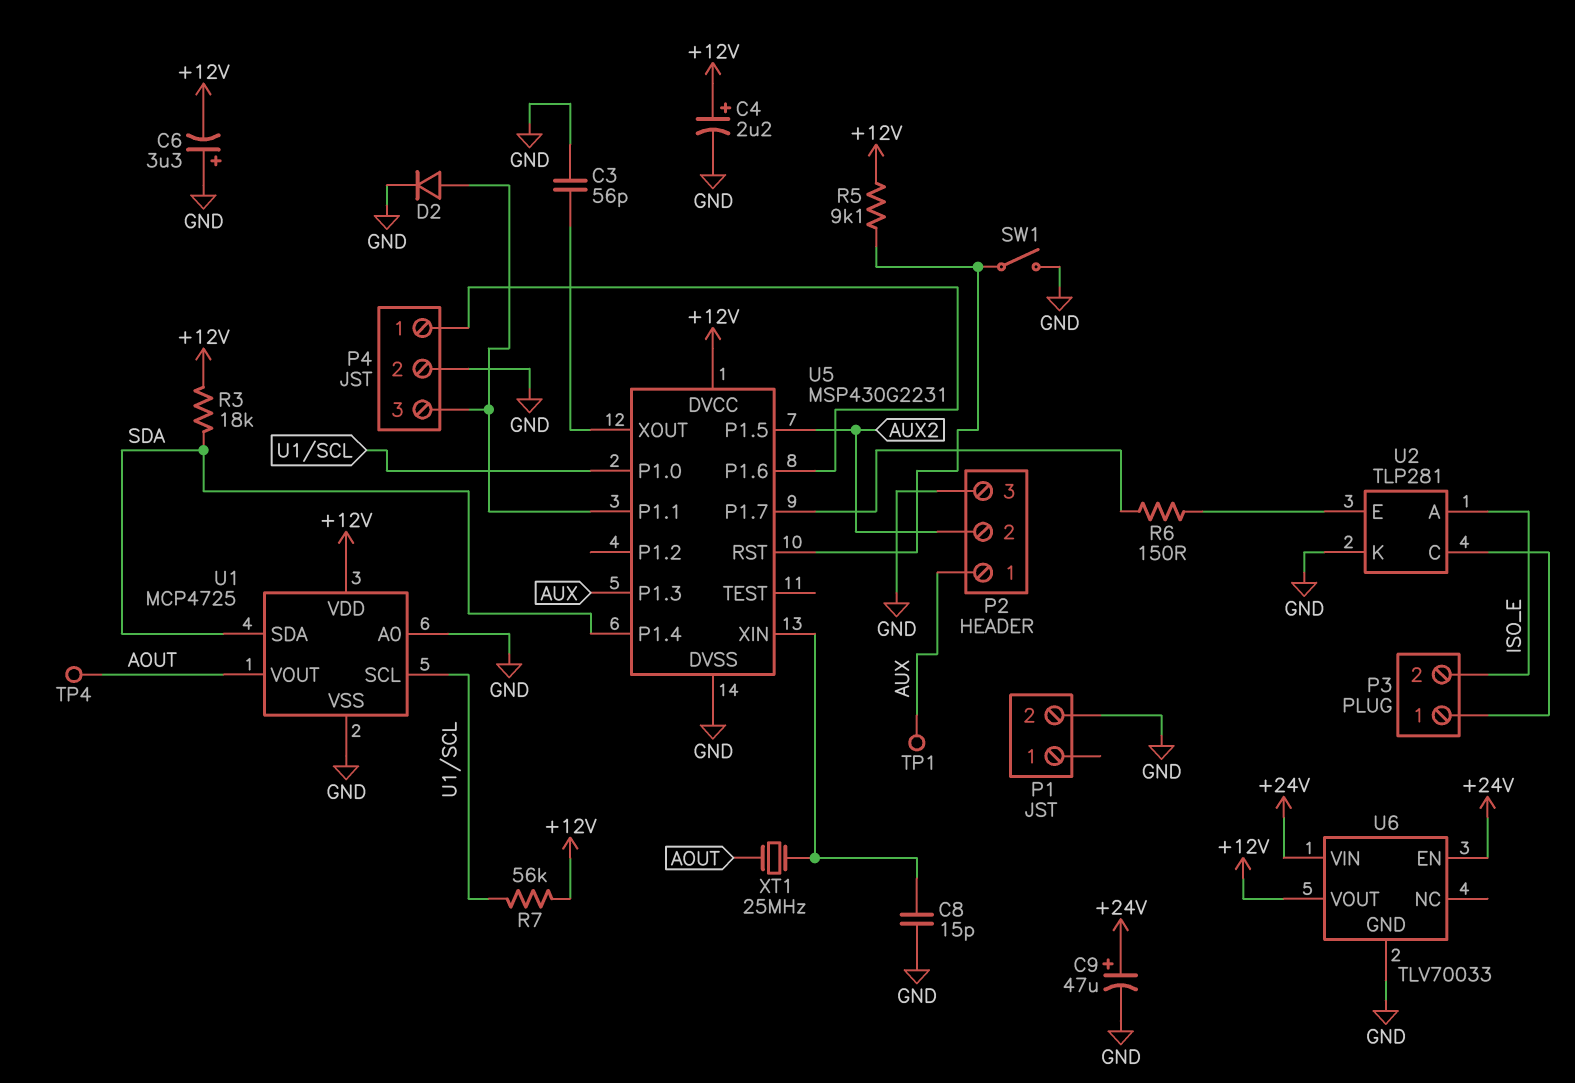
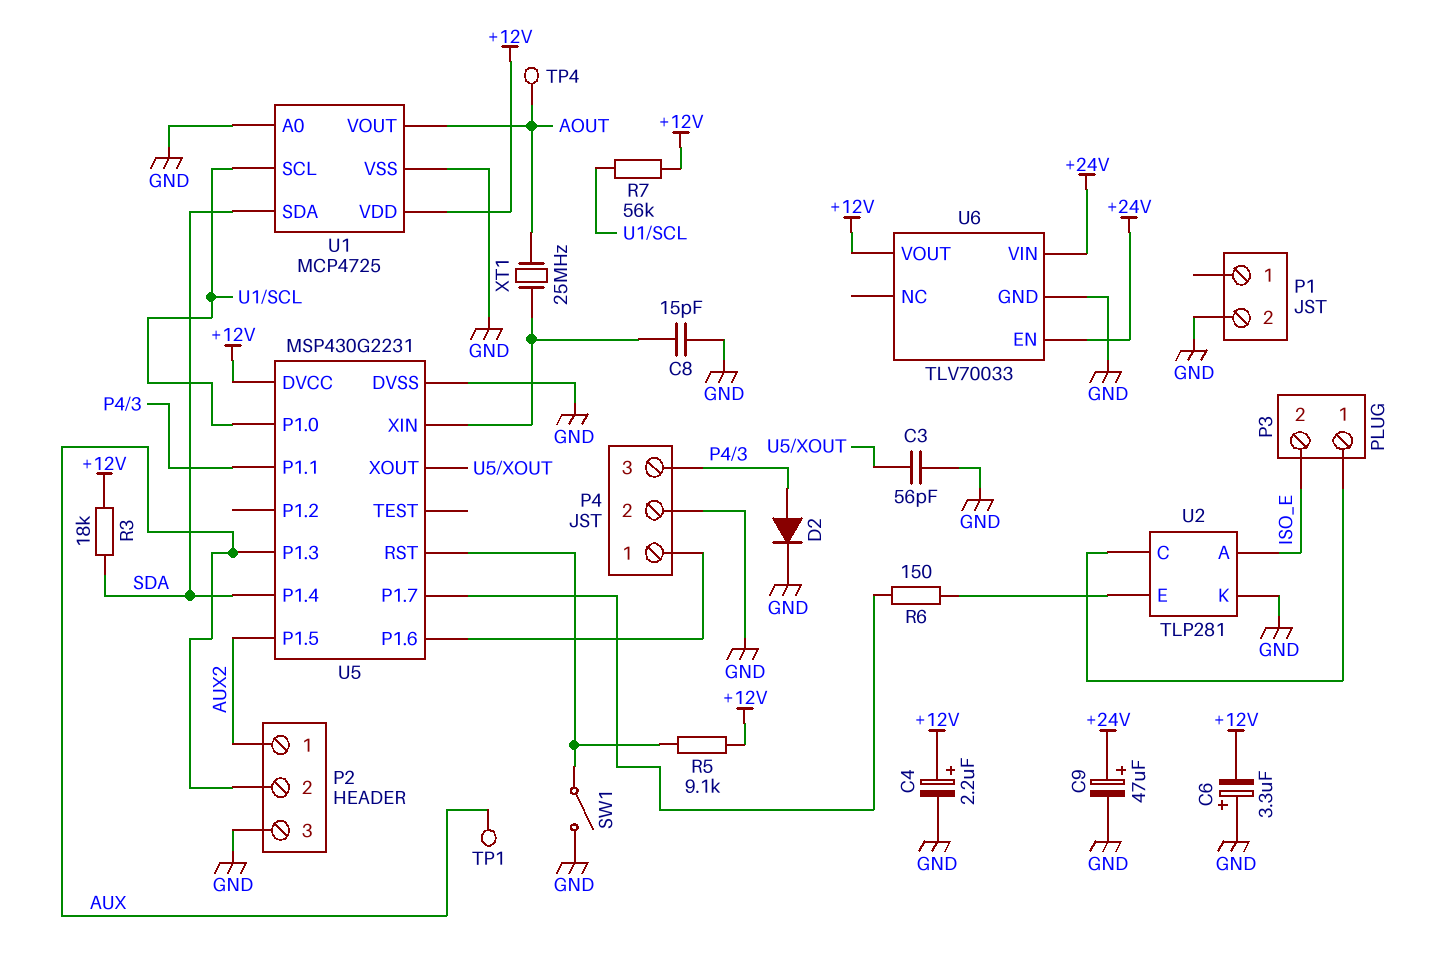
P2 pin 1: AUX -> AUX2
P2 pin 2: AUX2 -> AUX

